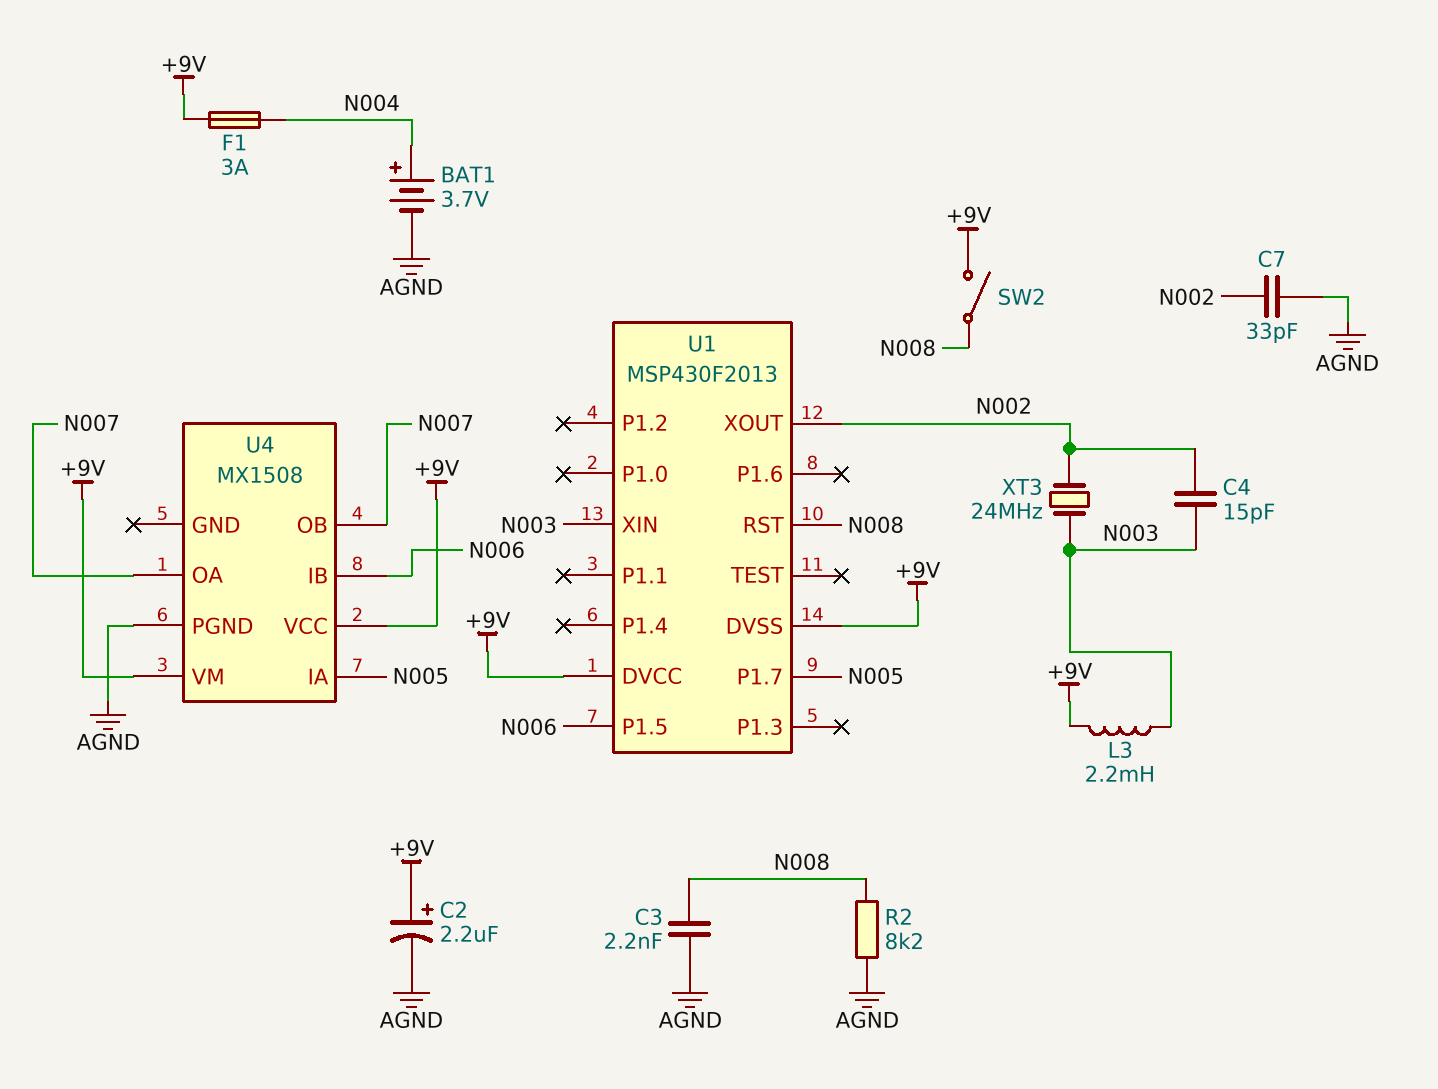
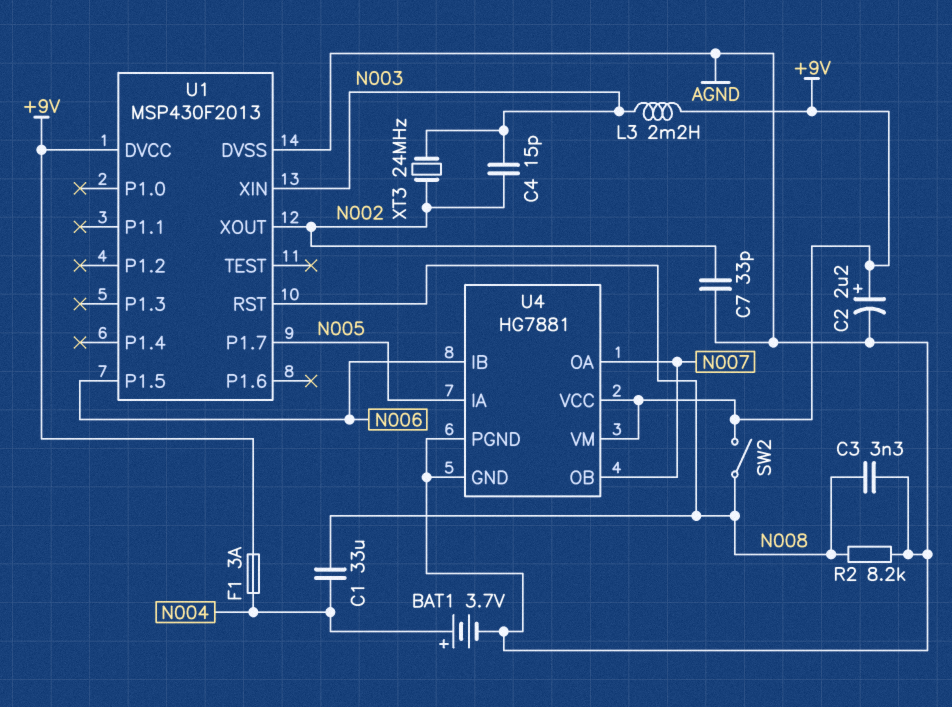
C1: none -> 33uF (N004, N008)
C3: 2.2nF (AGND, N008) -> 3.3nF (AGND, N008)
U1 pin DVSS: +9V -> AGND
U4: MX1508 -> HG7881
U4 pin GND: none -> AGND

